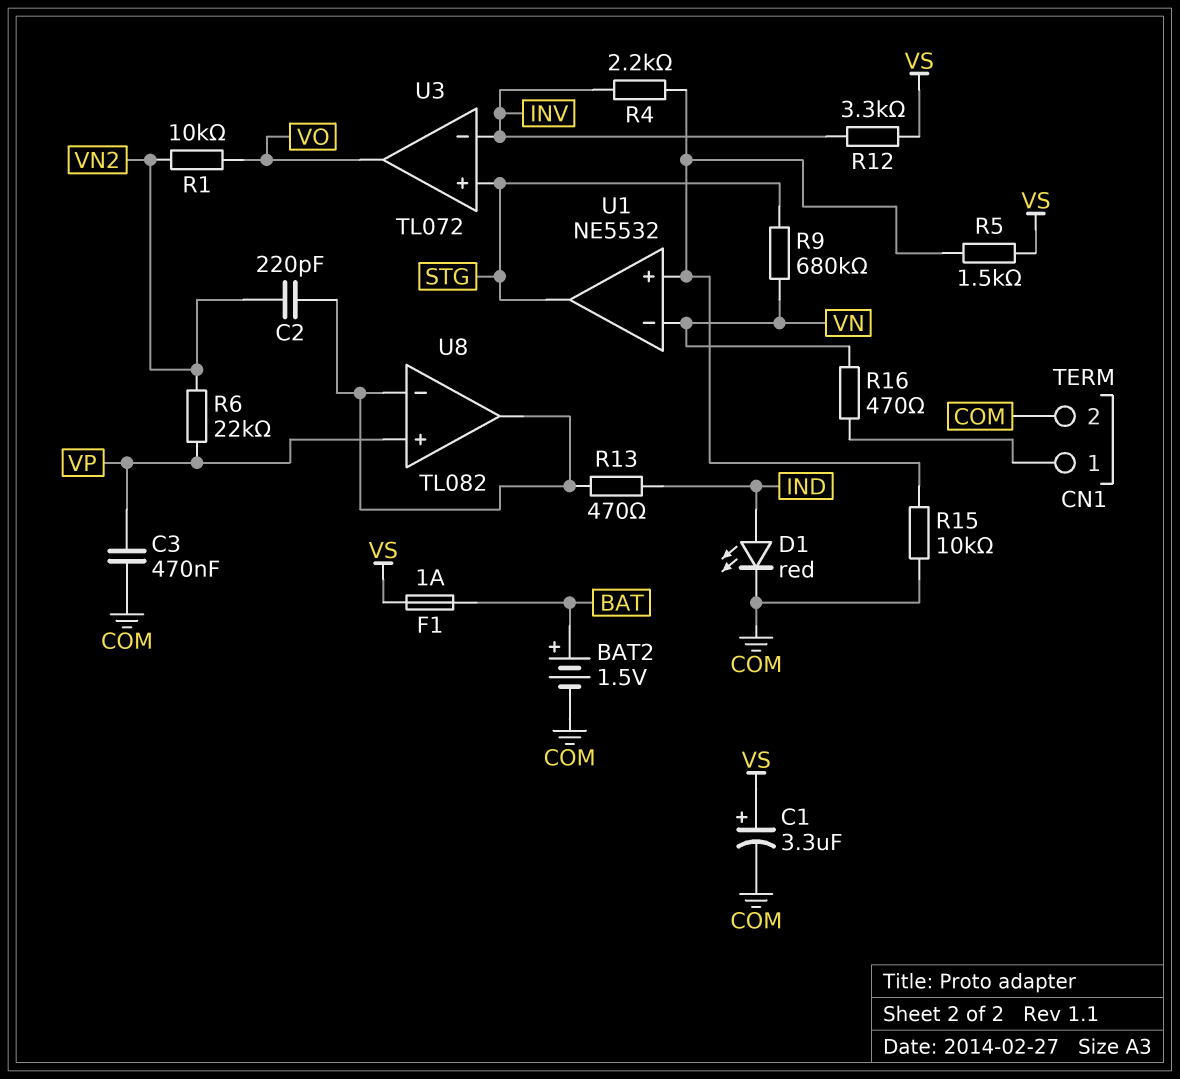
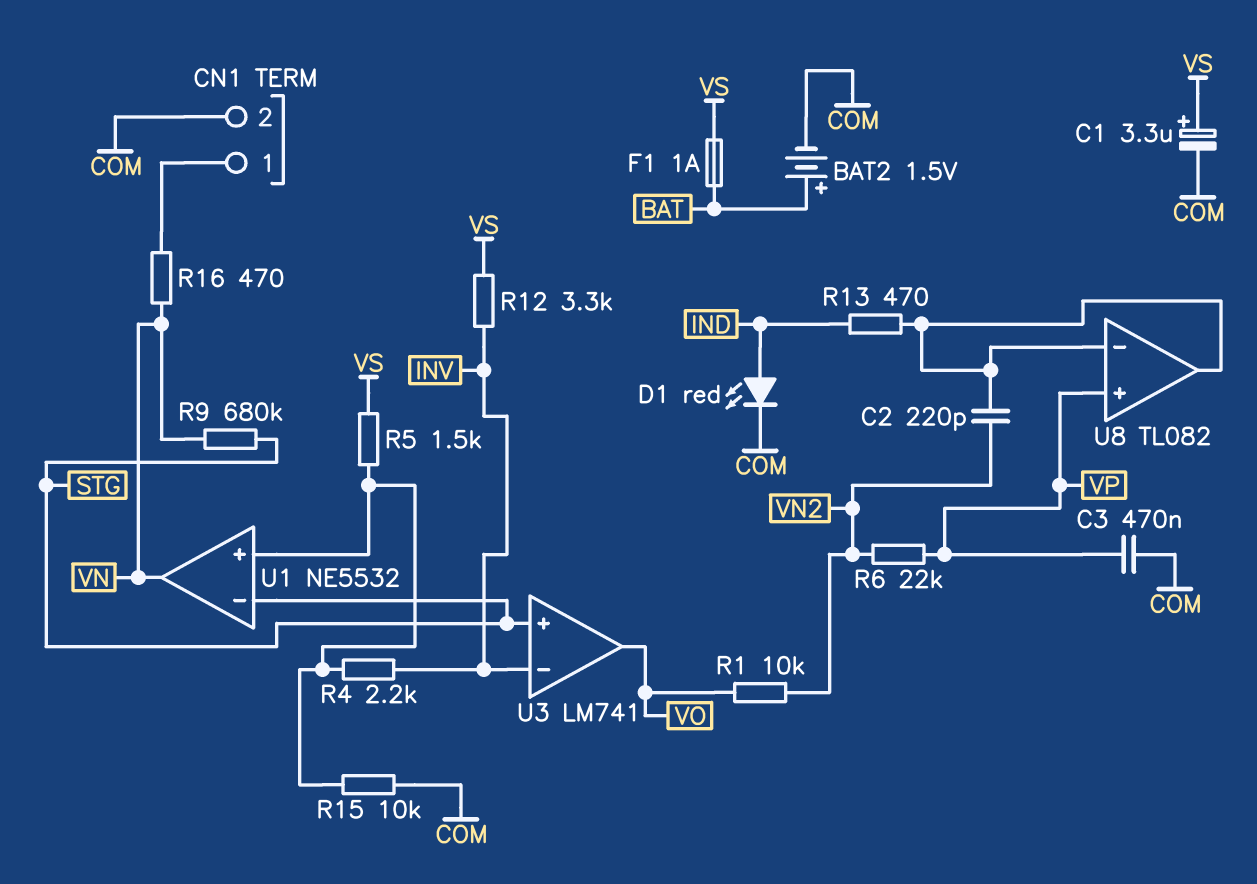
U1 pin in-: VN -> STG
U1 pin out: STG -> VN
U3: TL072 -> LM741

